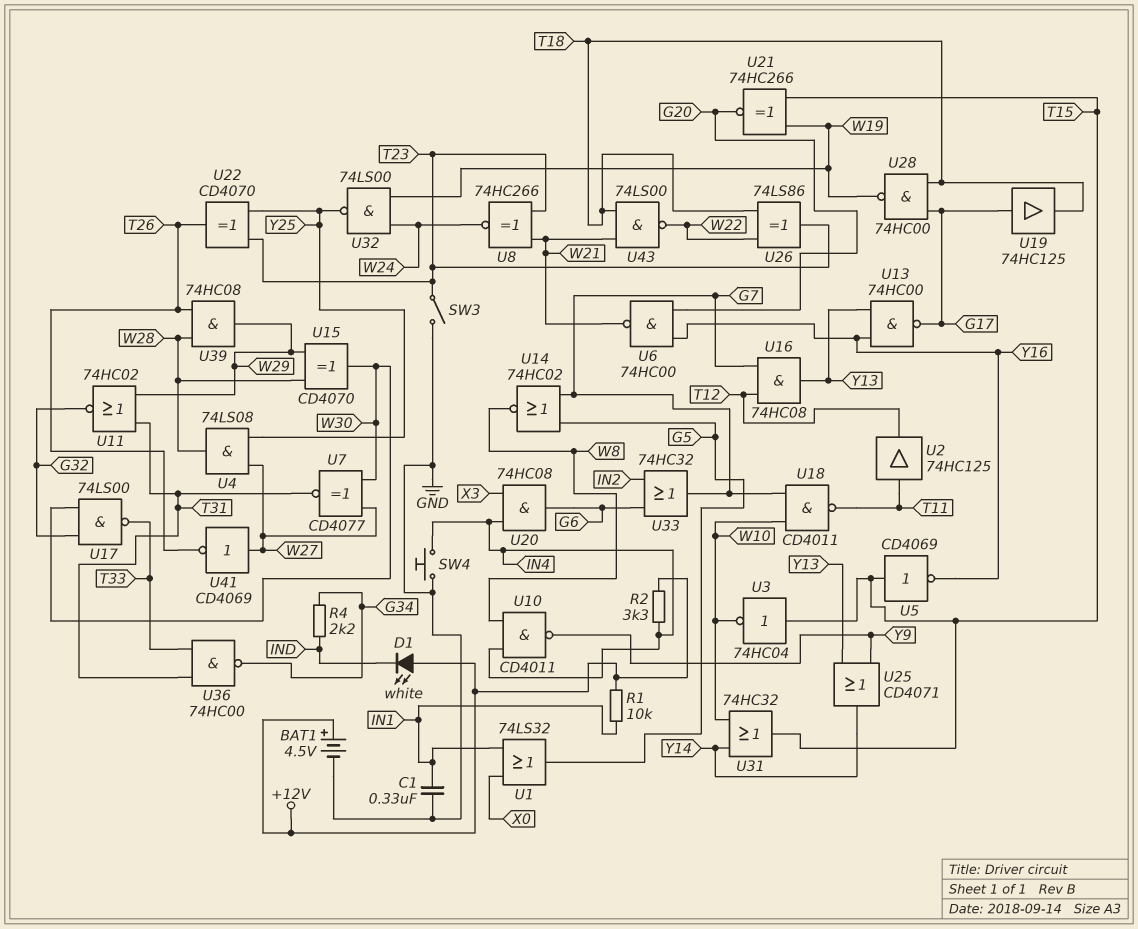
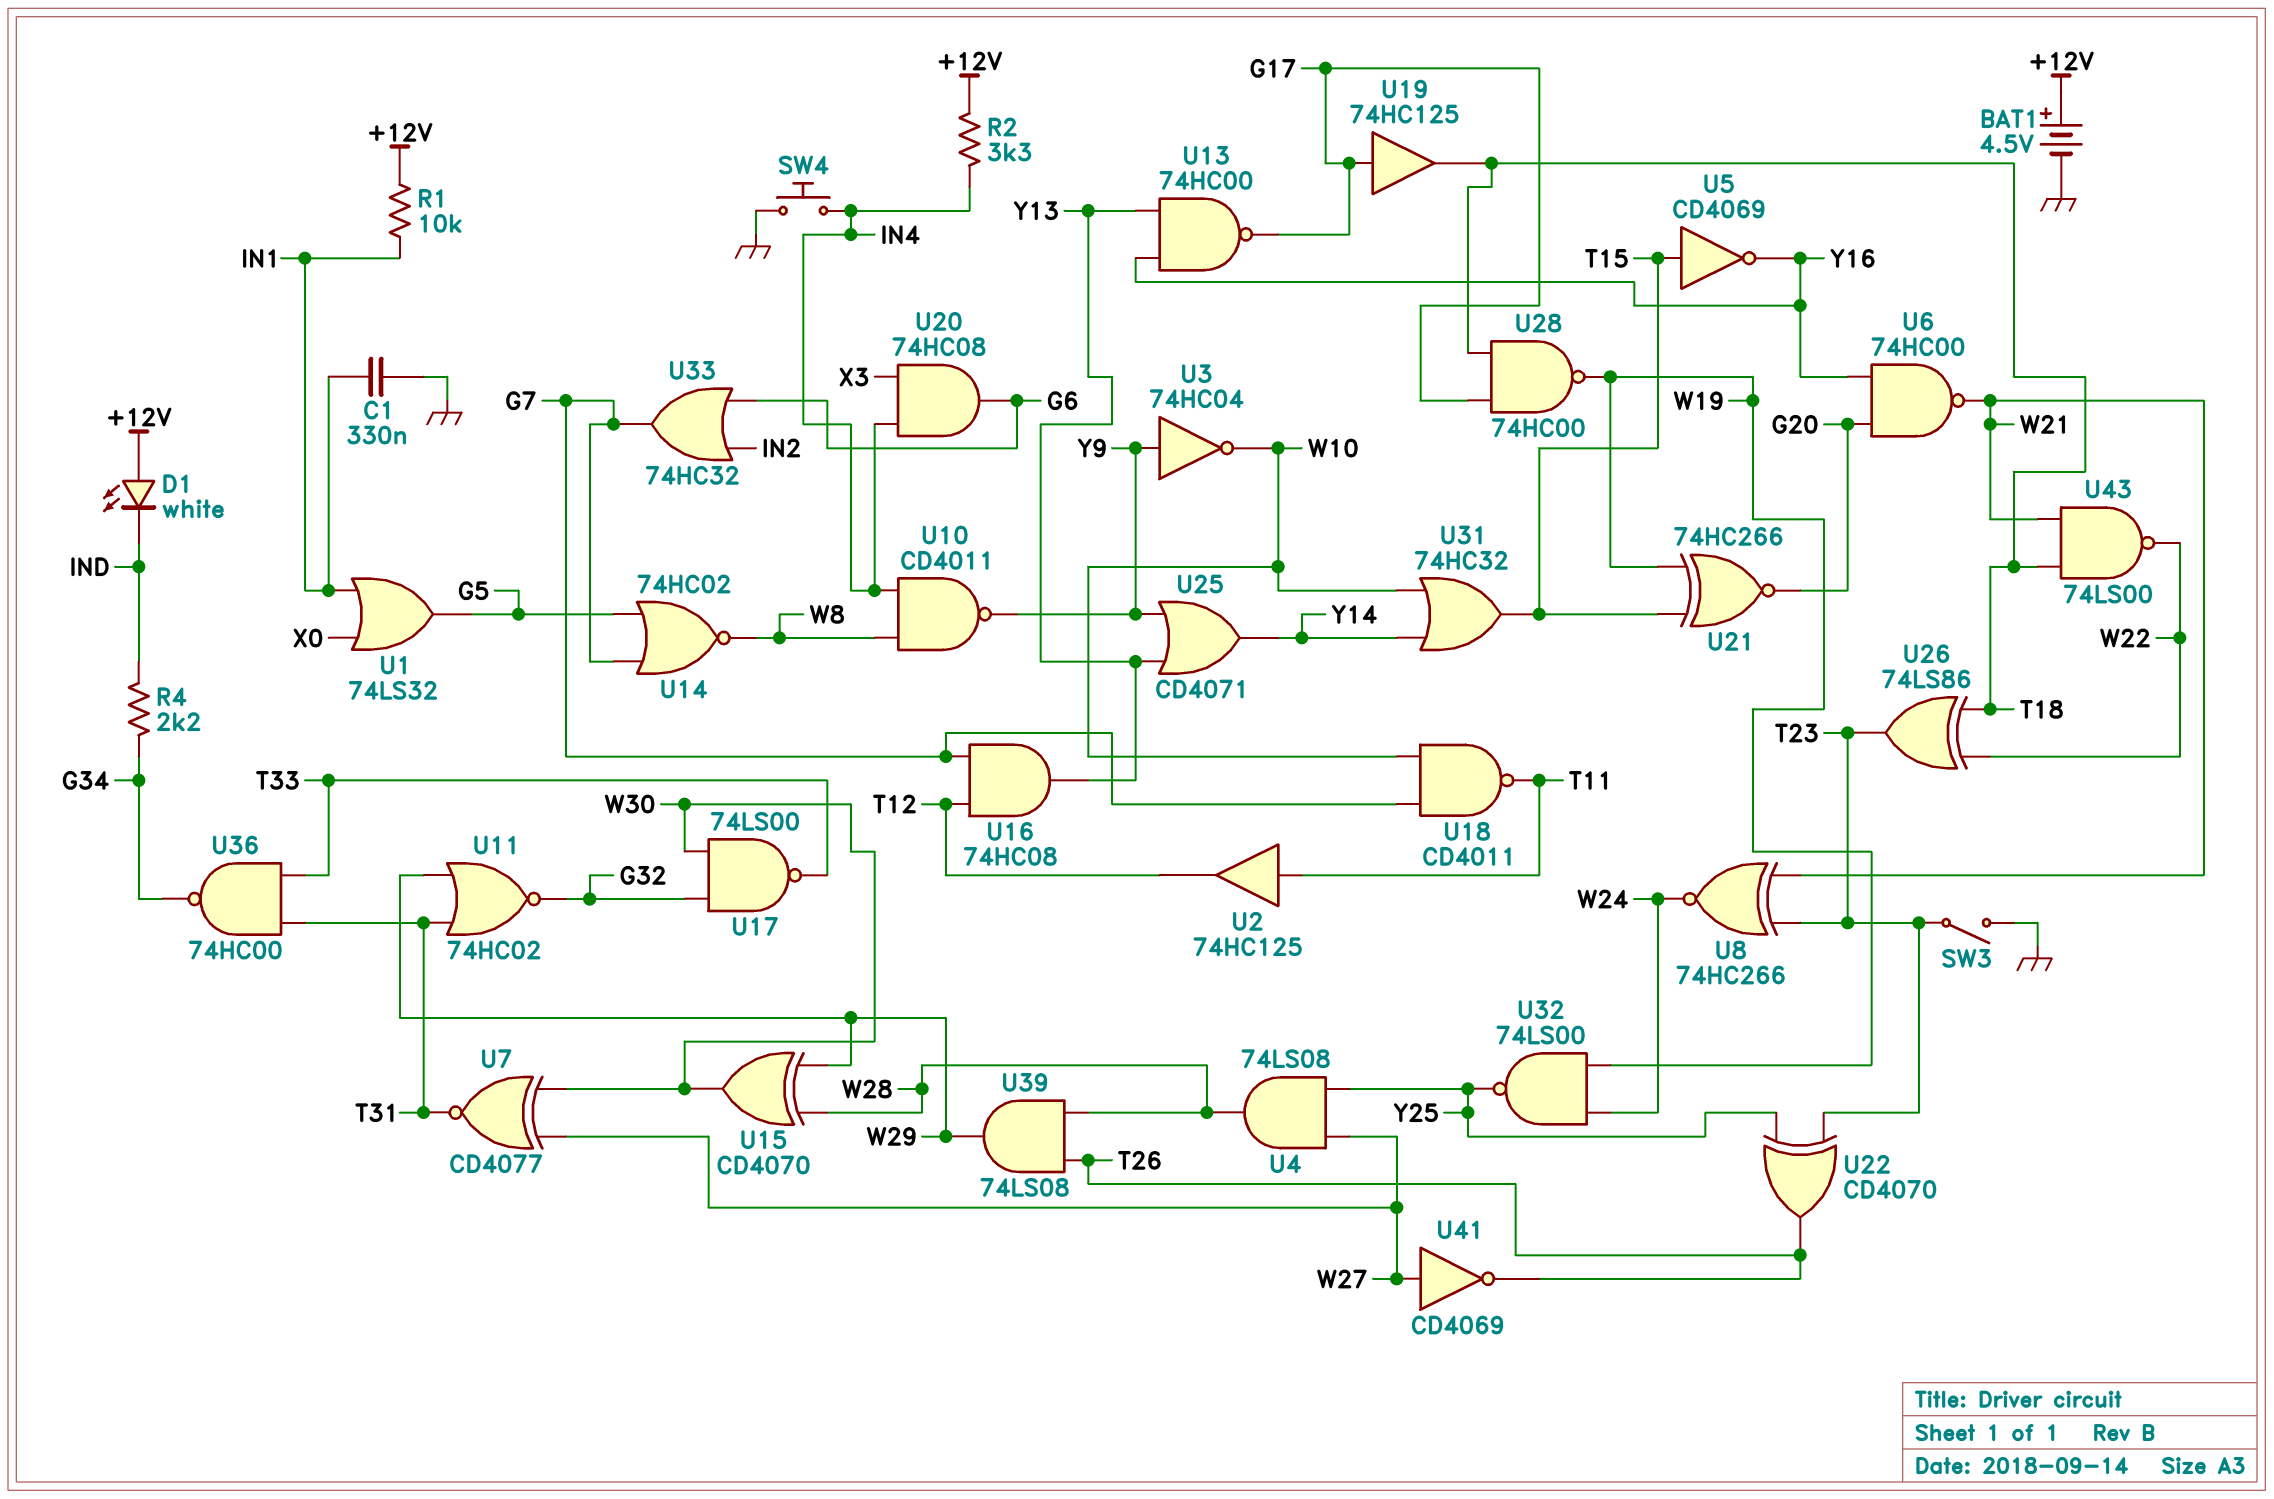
U3: NOT 74HC04 (in T15, out W10) -> NOT 74HC04 (in Y9, out W10)
U39: AND 74HC08 (in T26, in W28, out W29) -> AND 74LS08 (in T26, in W28, out W29)

